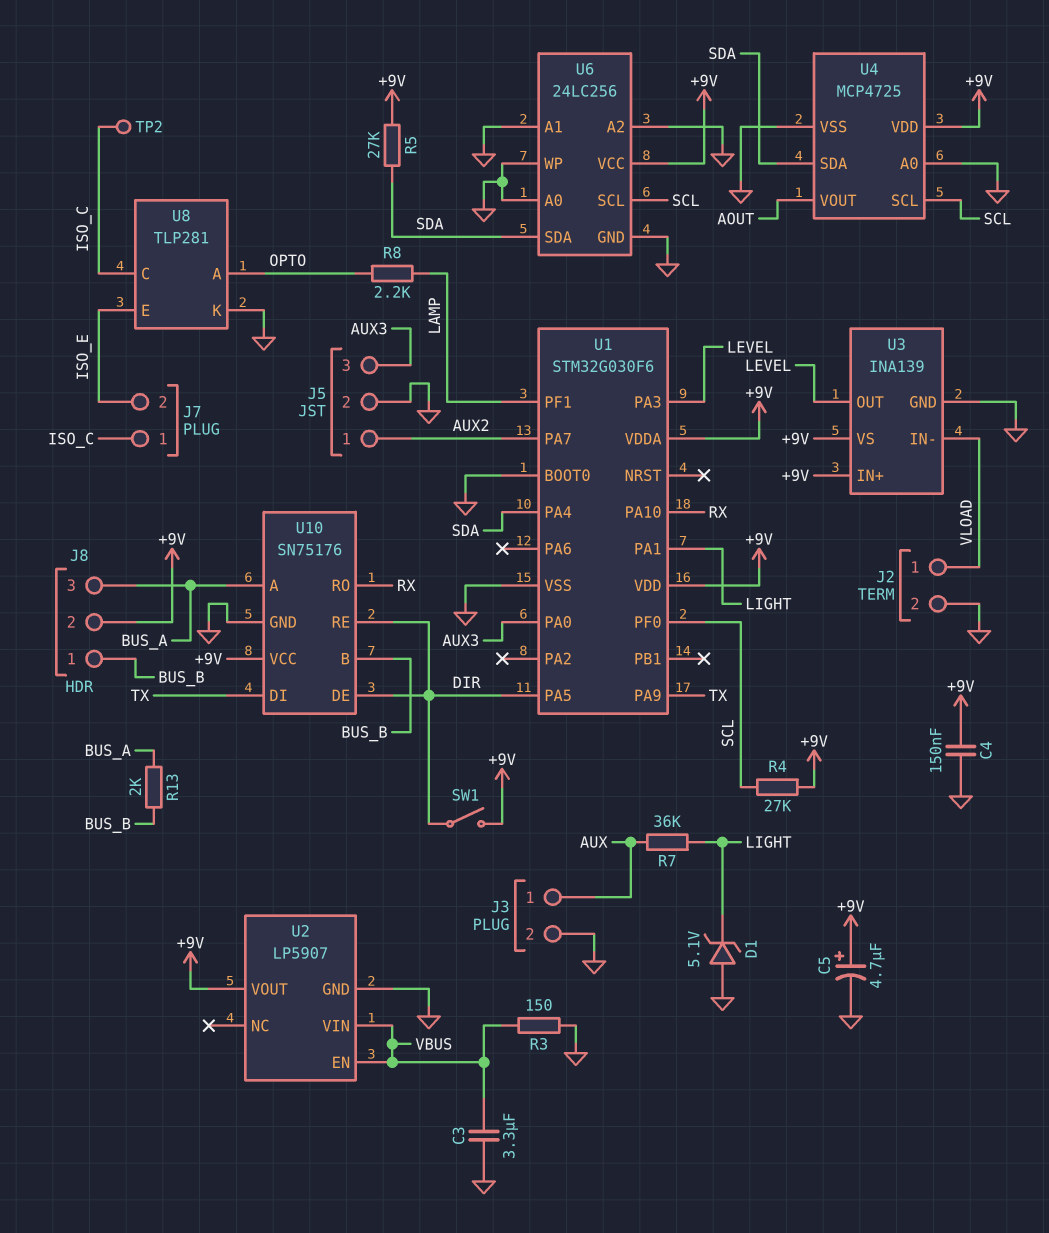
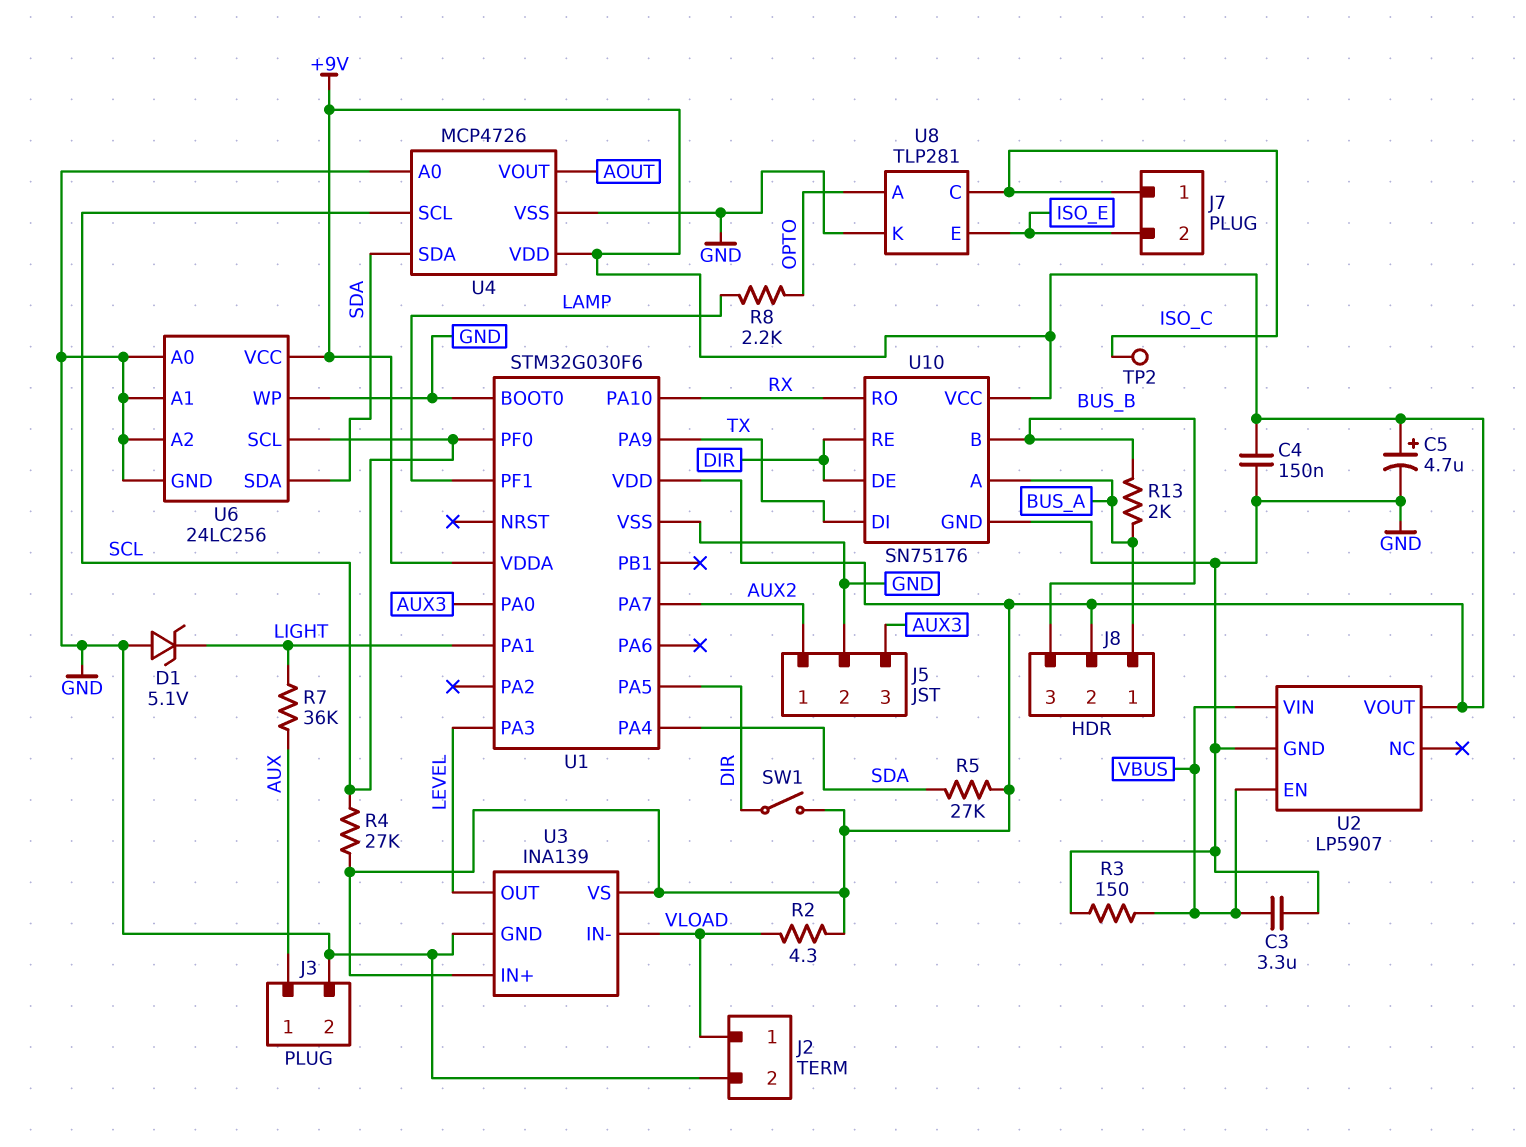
J8 pin 1: BUS_B -> BUS_A
J8 pin 3: BUS_A -> BUS_B
R2: none -> 4.3 (+9V, VLOAD)
U4: MCP4725 -> MCP4726

